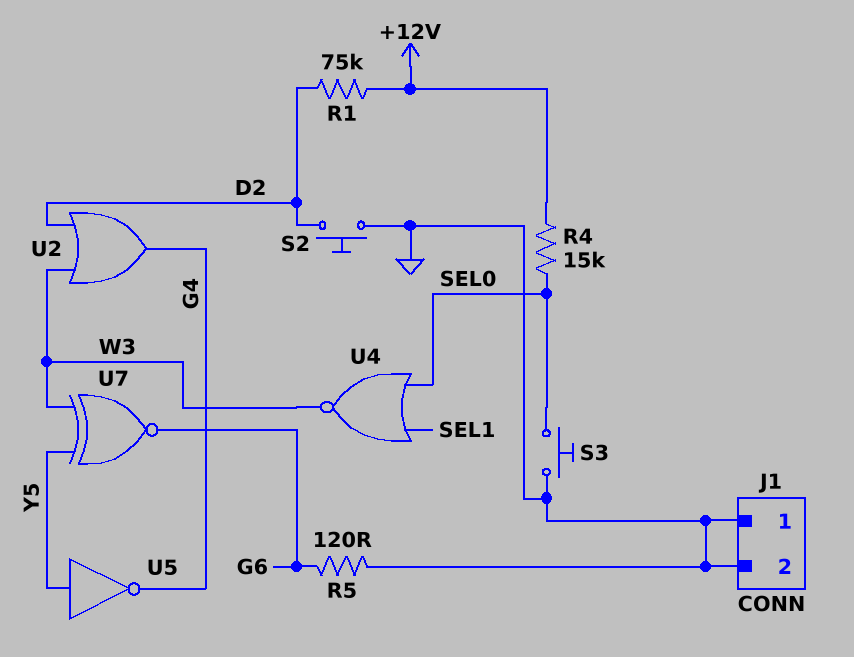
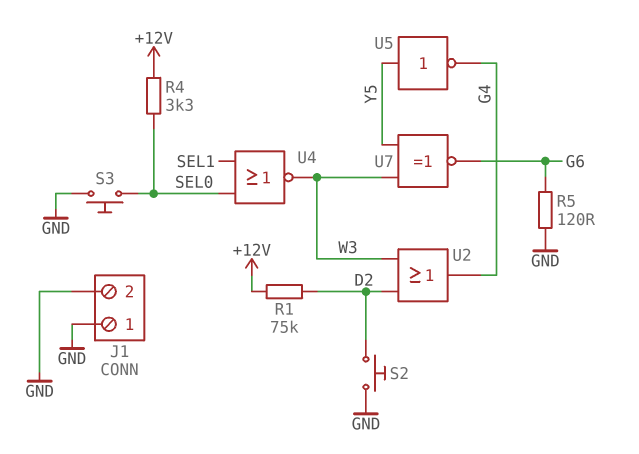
R4: 15k (+12V, SEL0) -> 3.3k (+12V, SEL0)

